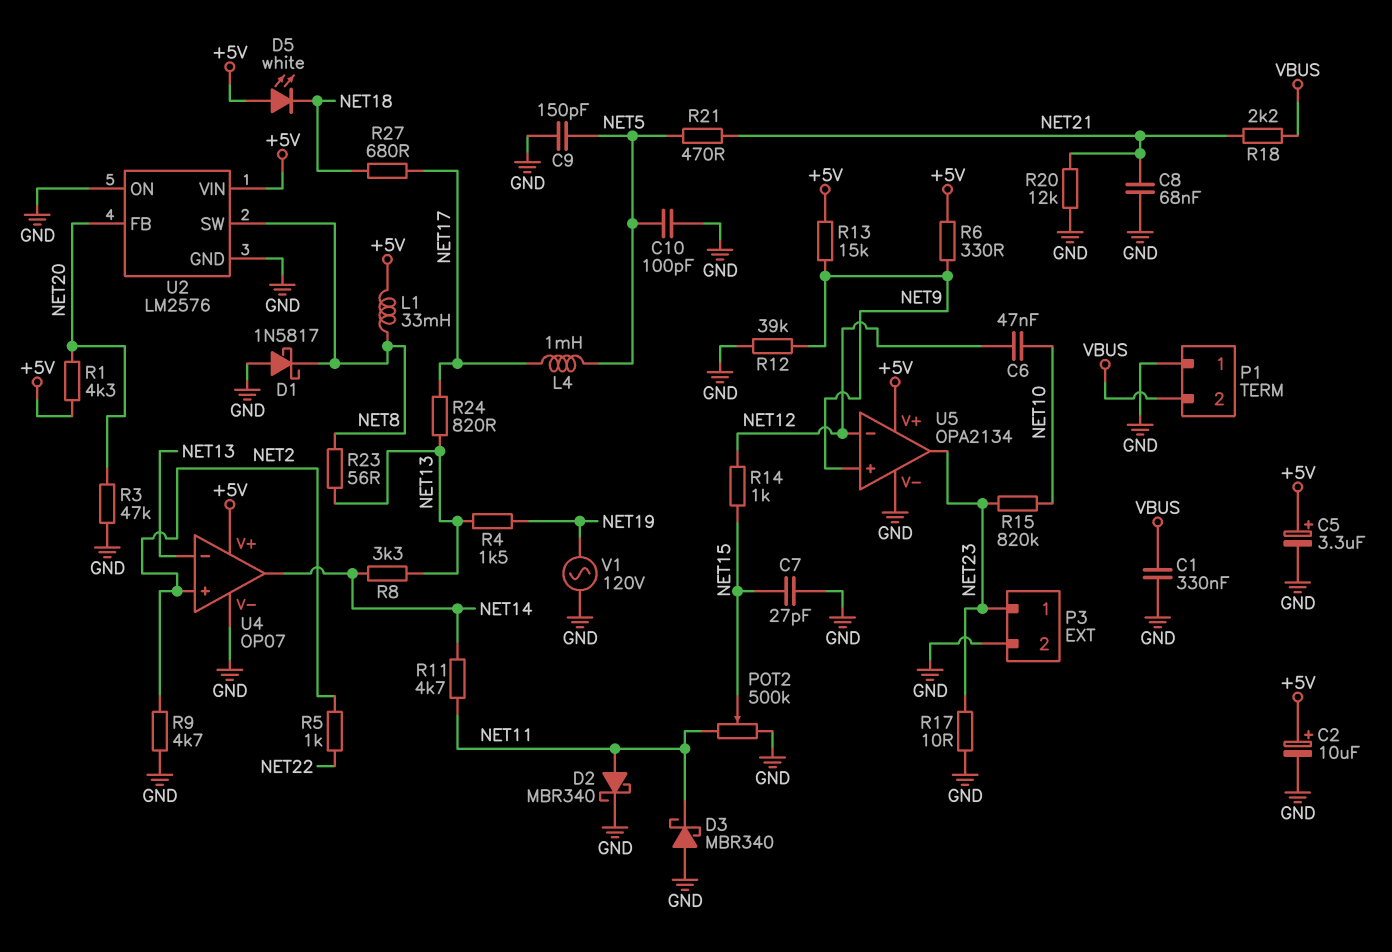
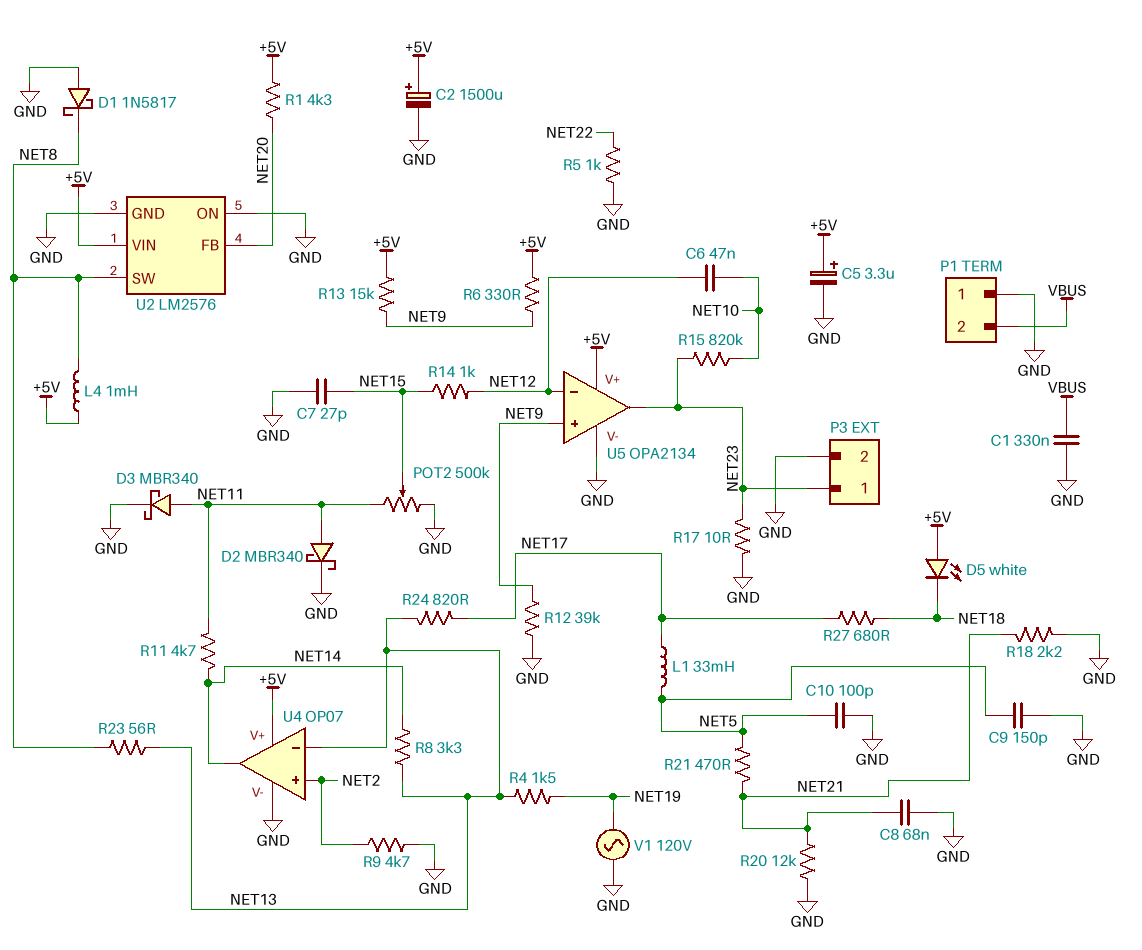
C2: 10uF (plus +5V, minus GND) -> 1500uF (plus +5V, minus GND)
D3: schottky MBR340 (A GND, K NET11) -> schottky MBR340 (A NET11, K GND)
L1: 33mH (+5V, NET8) -> 33mH (NET5, NET17)
L4: 1mH (NET5, NET17) -> 1mH (+5V, NET8)
R3: 47k (GND, NET20) -> none
R5: 1k (NET2, NET22) -> 1k (GND, NET22)
R18: 2.2k (NET21, VBUS) -> 2.2k (GND, NET21)

